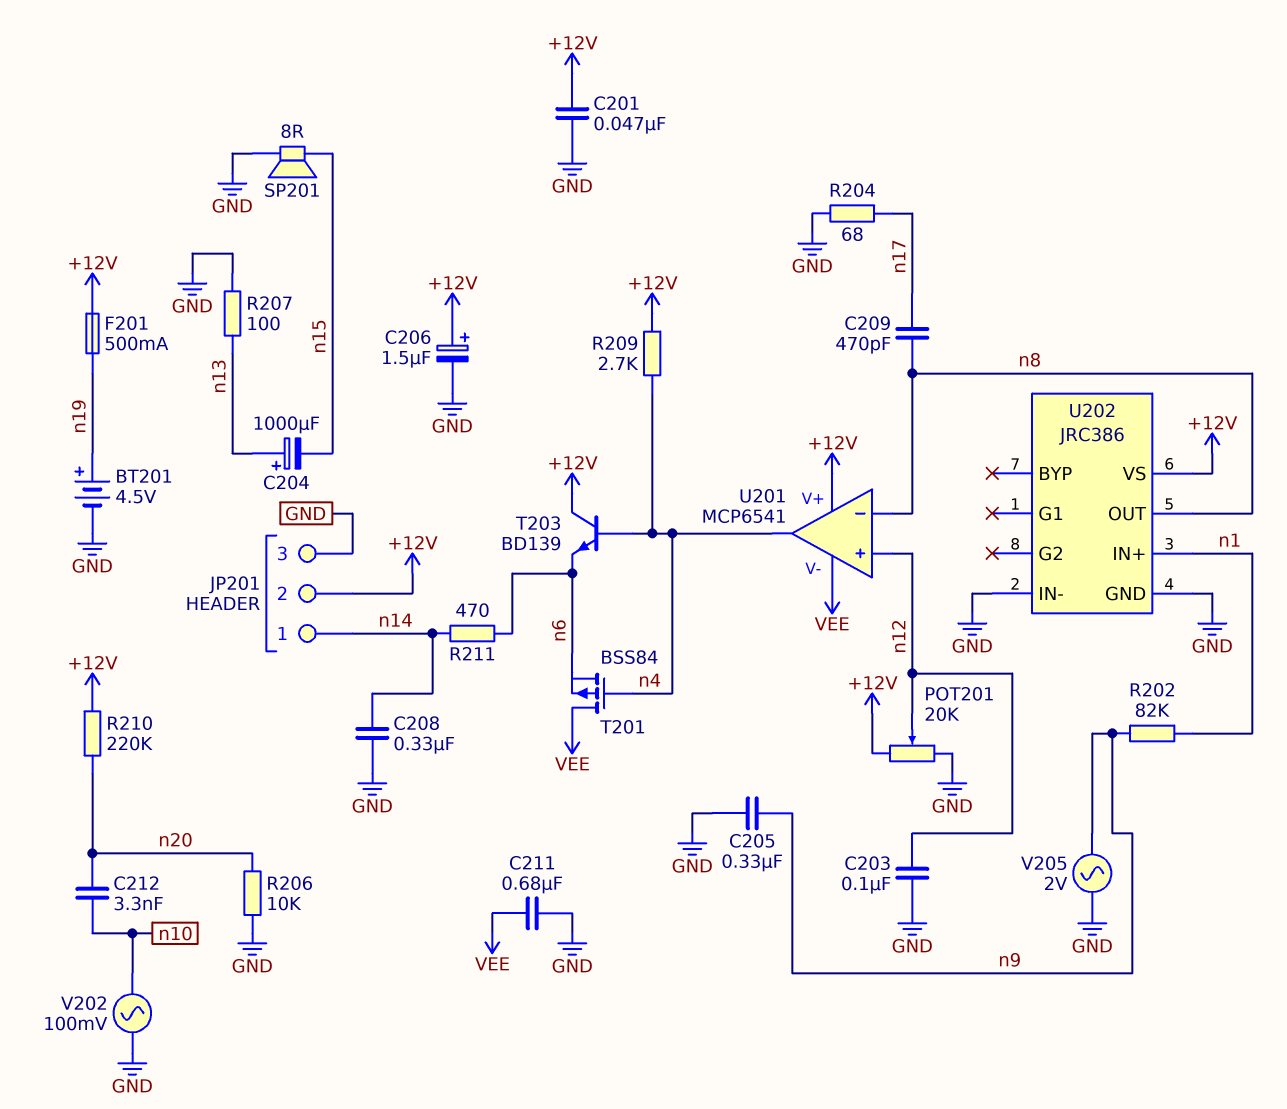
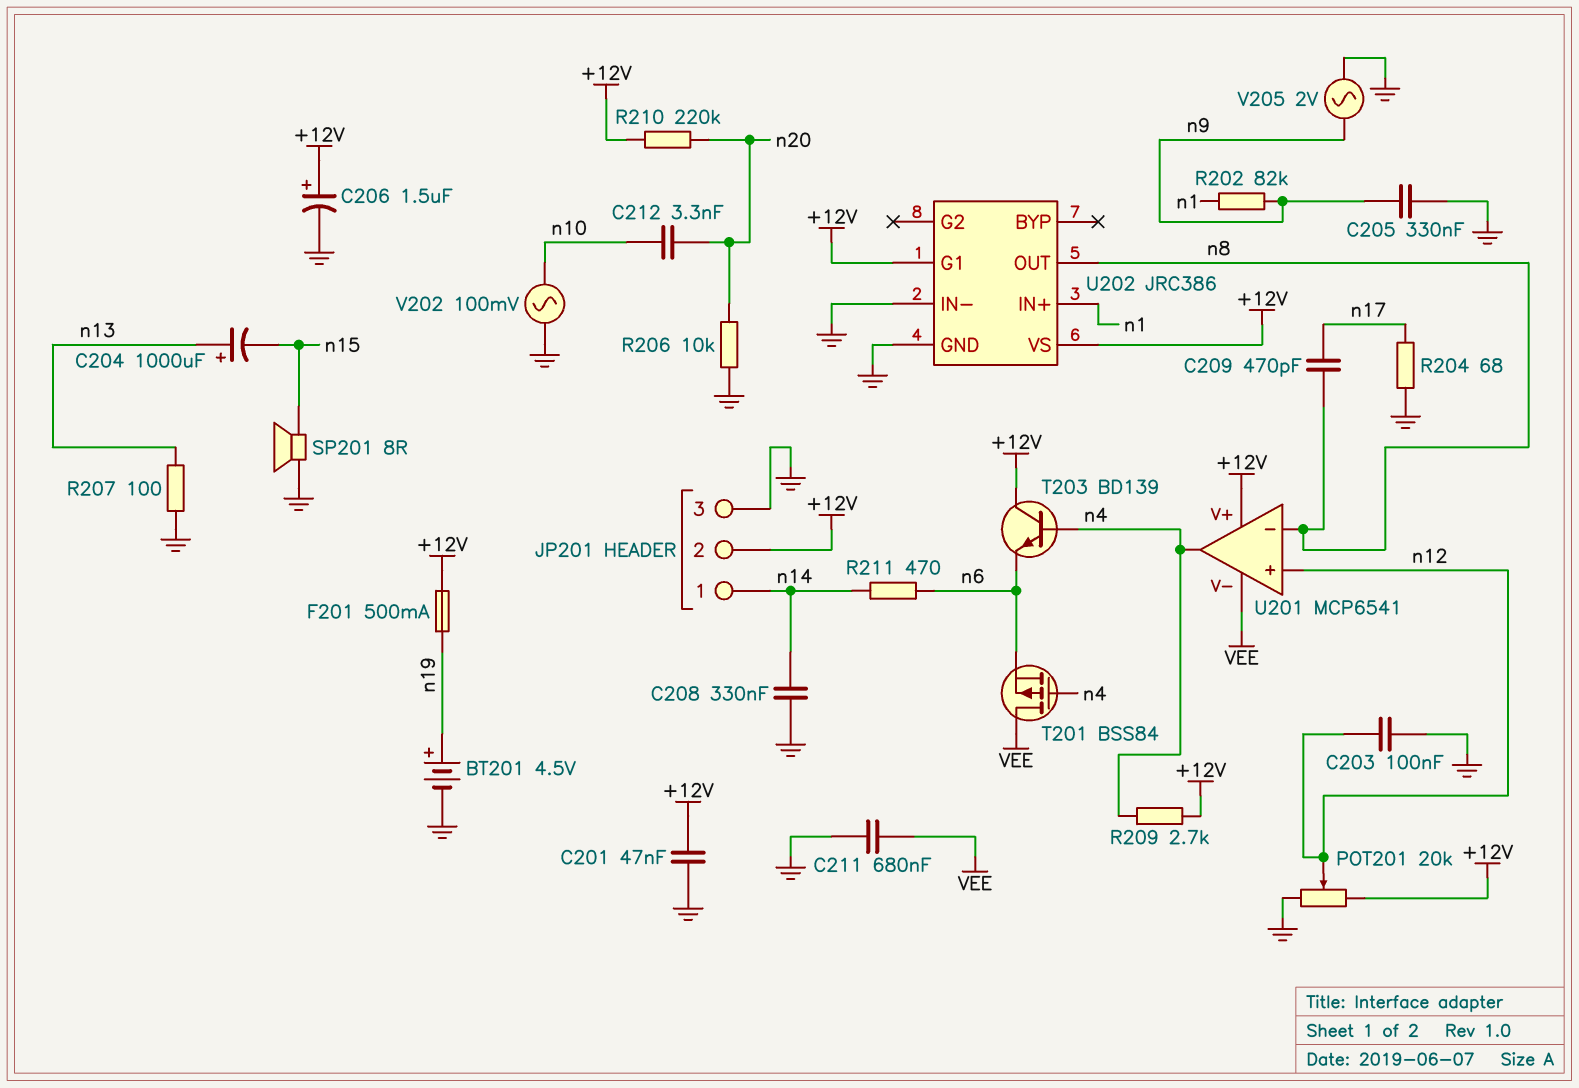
U202 pin G1: none -> +12V

